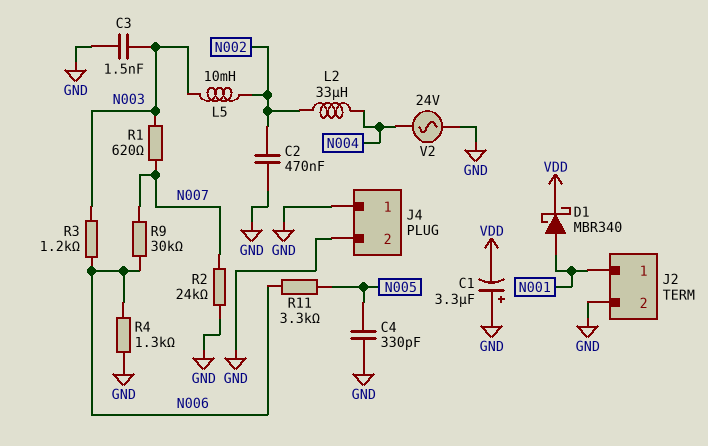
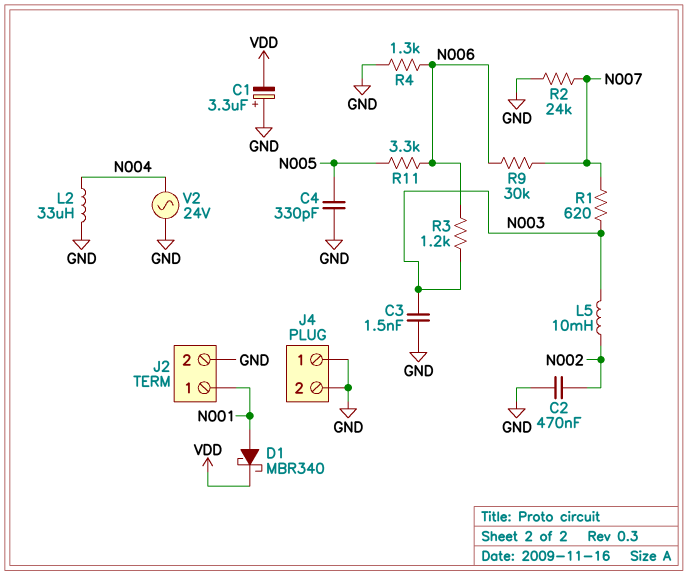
L2: 33uH (N002, N004) -> 33uH (GND, N004)

